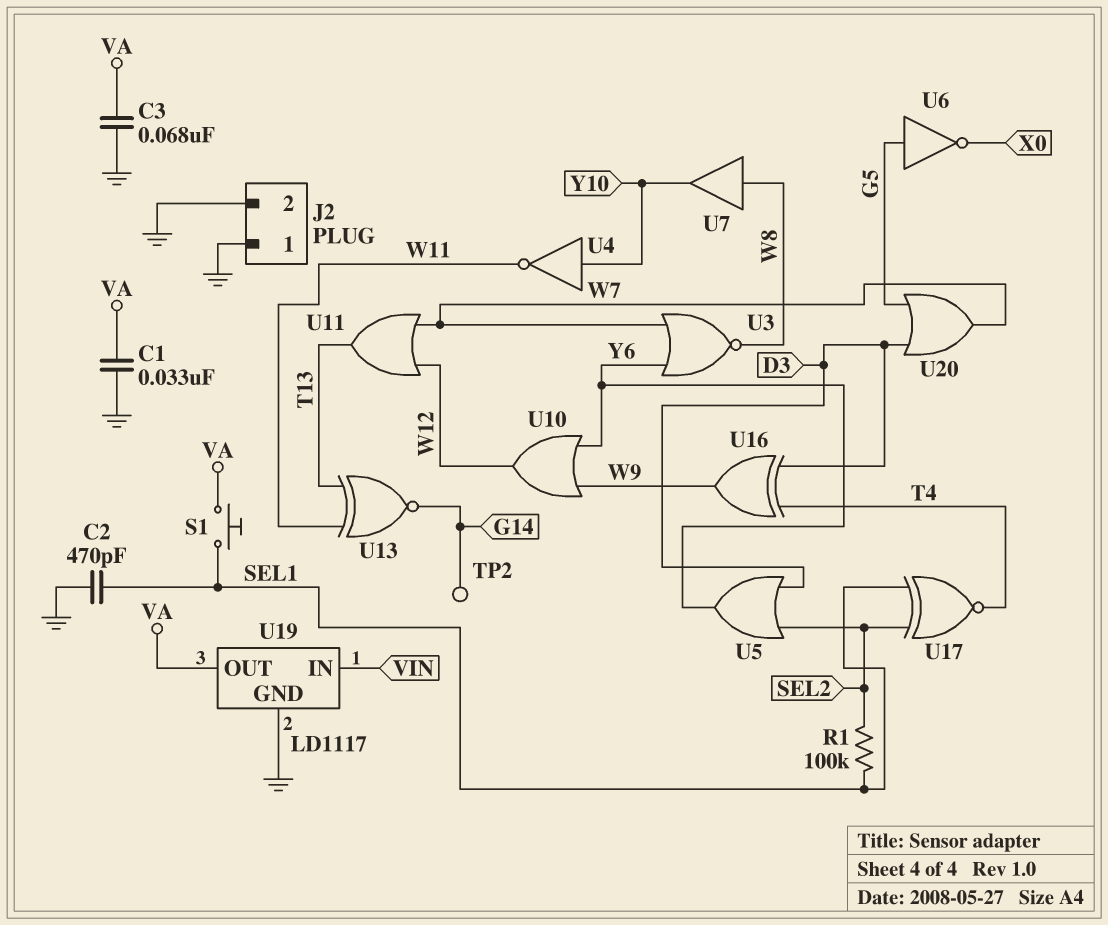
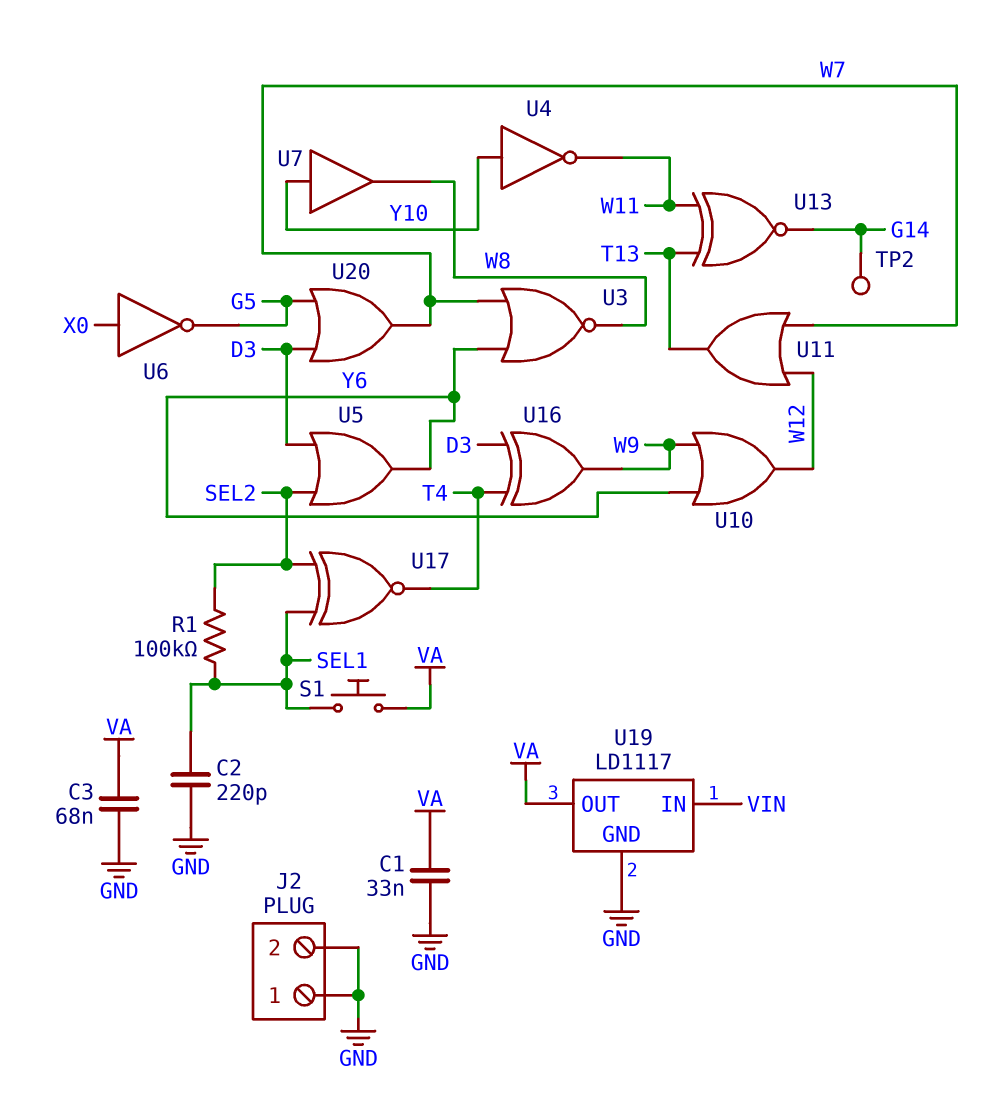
C2: 470pF (GND, SEL1) -> 220pF (GND, SEL1)
U6: NOT (in G5, out X0) -> NOT (in X0, out G5)
U7: buffer (in W8, out Y10) -> buffer (in Y10, out W8)

